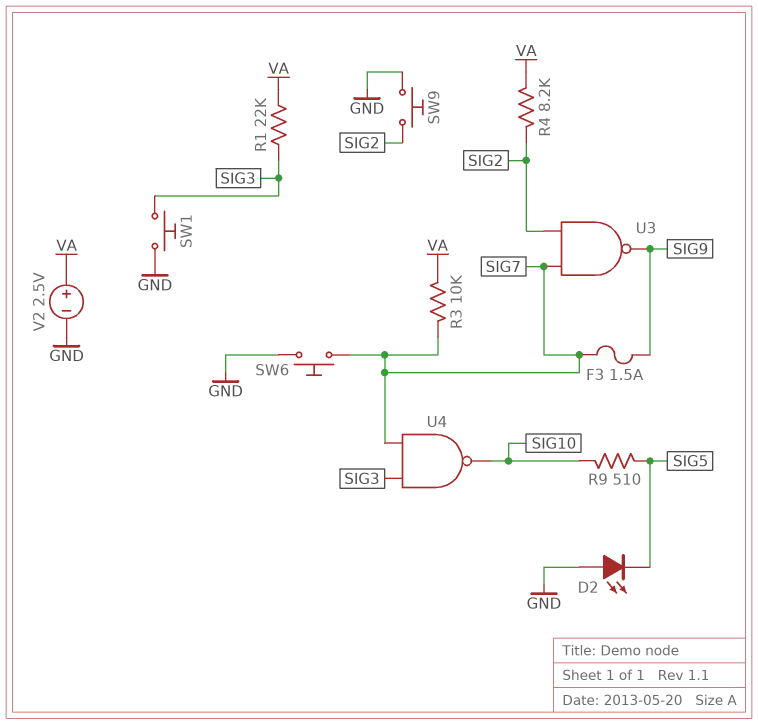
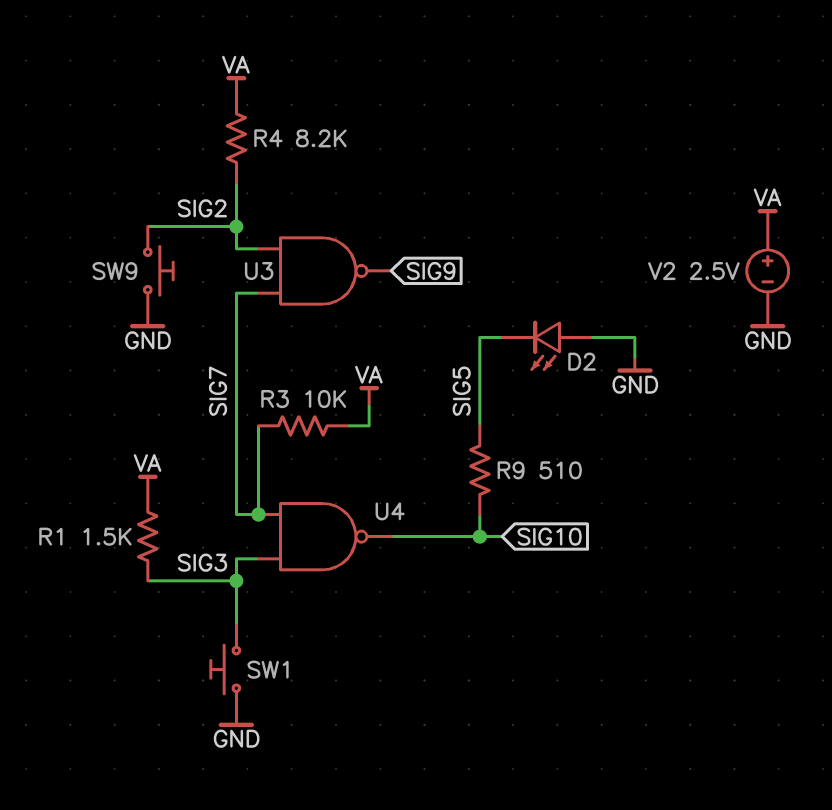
F3: 1.5A (SIG7, SIG9) -> none
R1: 22k (SIG3, VA) -> 1.5k (SIG3, VA)
SW6: button (GND, SIG7) -> none

